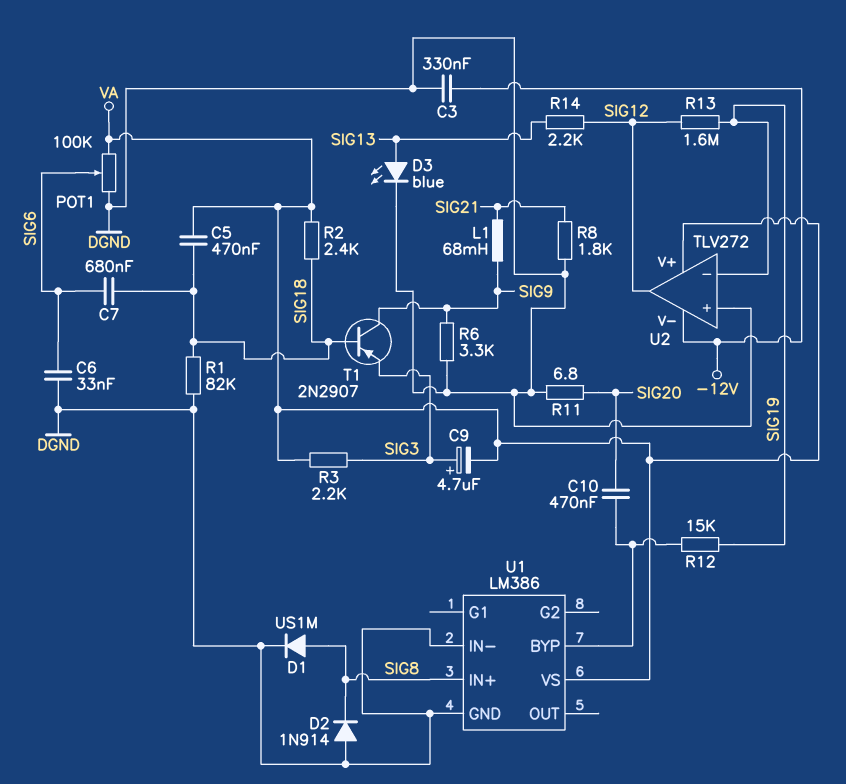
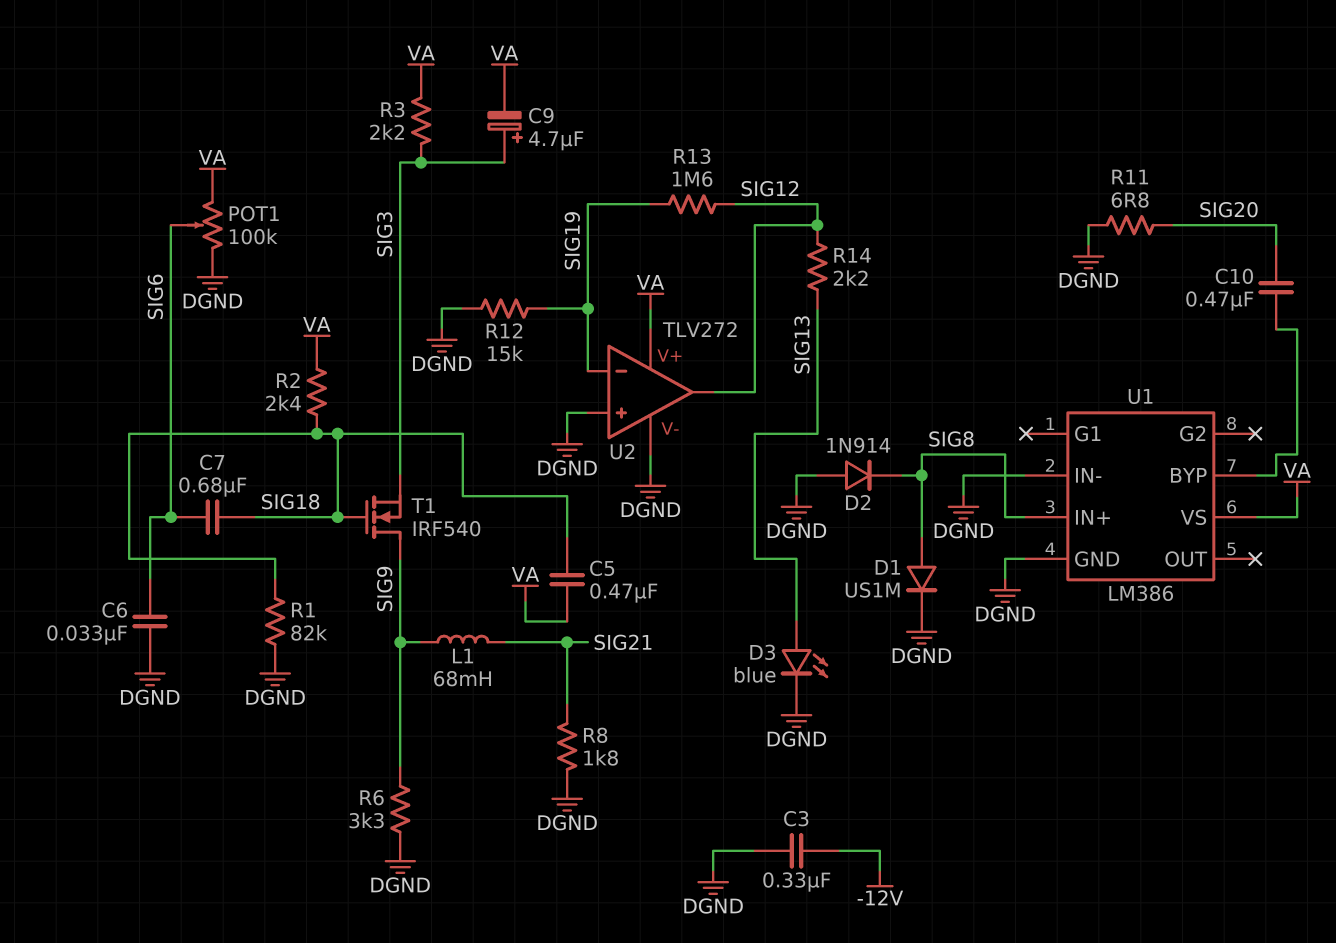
R12: 15k (SIG19, U1/BYP) -> 15k (DGND, SIG19)
T1: PNP 2N2907 (B SIG18, C SIG9, E SIG3) -> NMOS IRF540 (G SIG18, D SIG9, S SIG3)
U2 pin V-: -12V -> DGND

